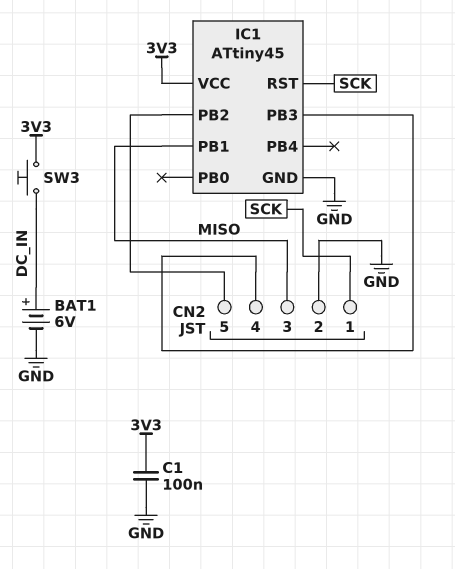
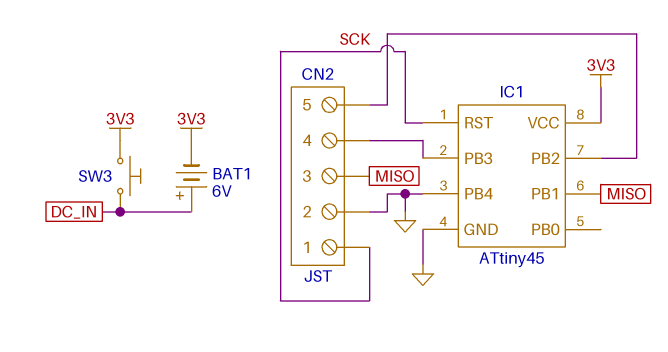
BAT1: 6V (plus DC_IN, minus GND) -> 6V (plus DC_IN, minus 3V3)
C1: 100nF (3V3, GND) -> none
IC1 pin PB4: none -> GND

